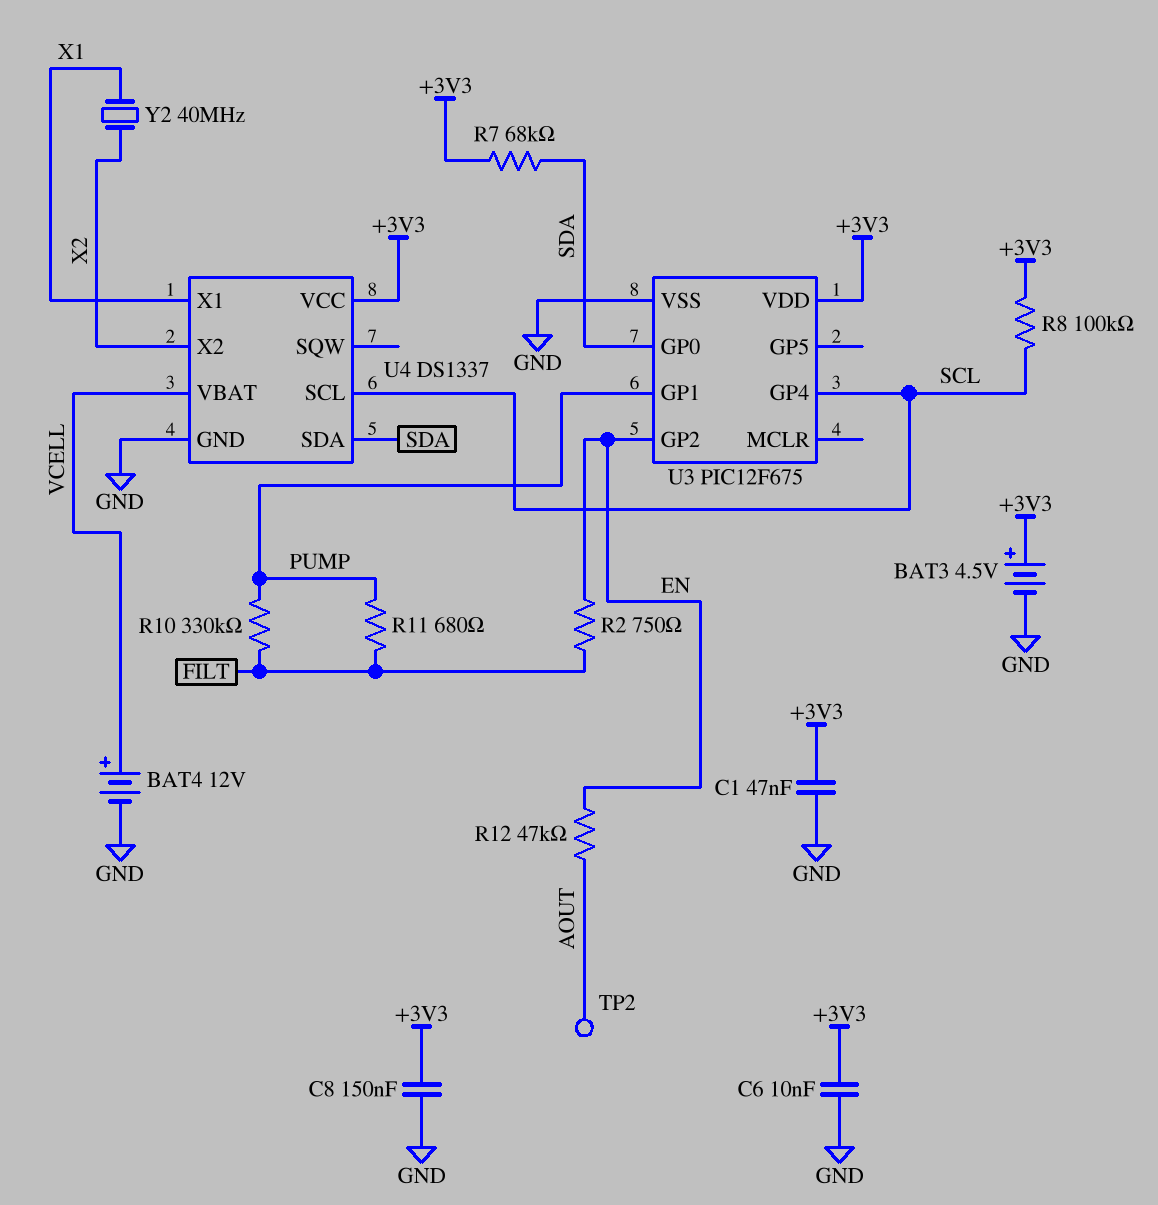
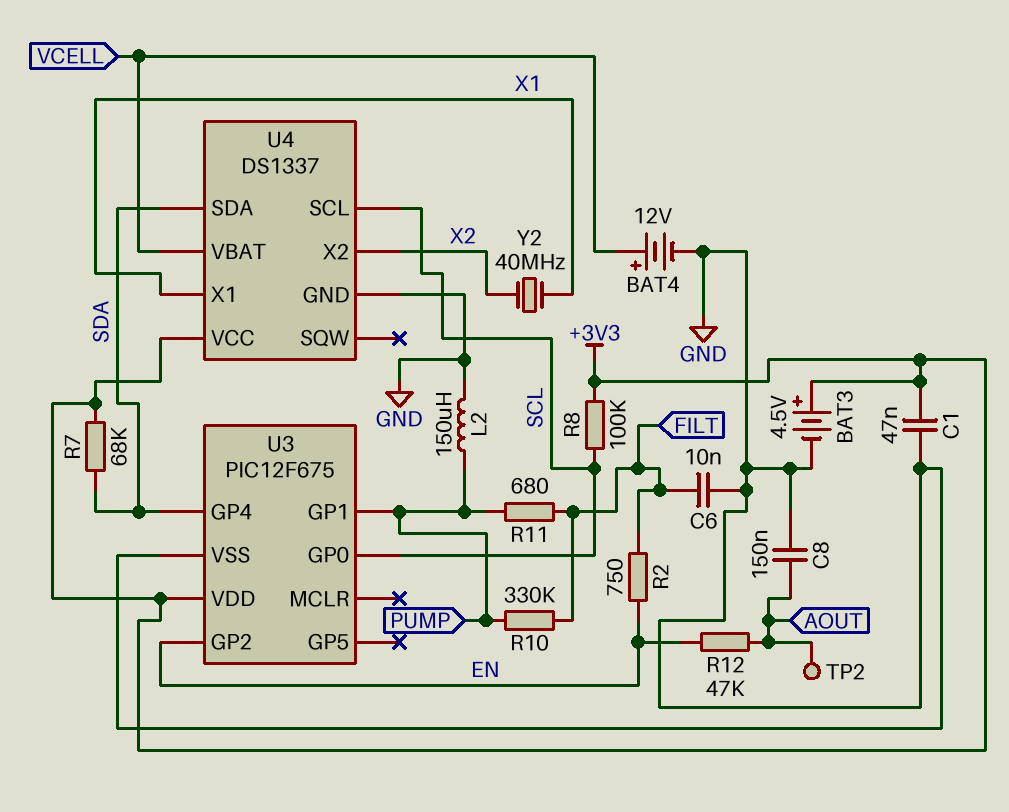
C6: 10nF (+3V3, GND) -> 10nF (FILT, GND)
C8: 150nF (+3V3, GND) -> 150nF (AOUT, GND)
L2: none -> 150uH (GND, PUMP)
U3 pin GP0: SDA -> SCL
U3 pin GP4: SCL -> SDA

